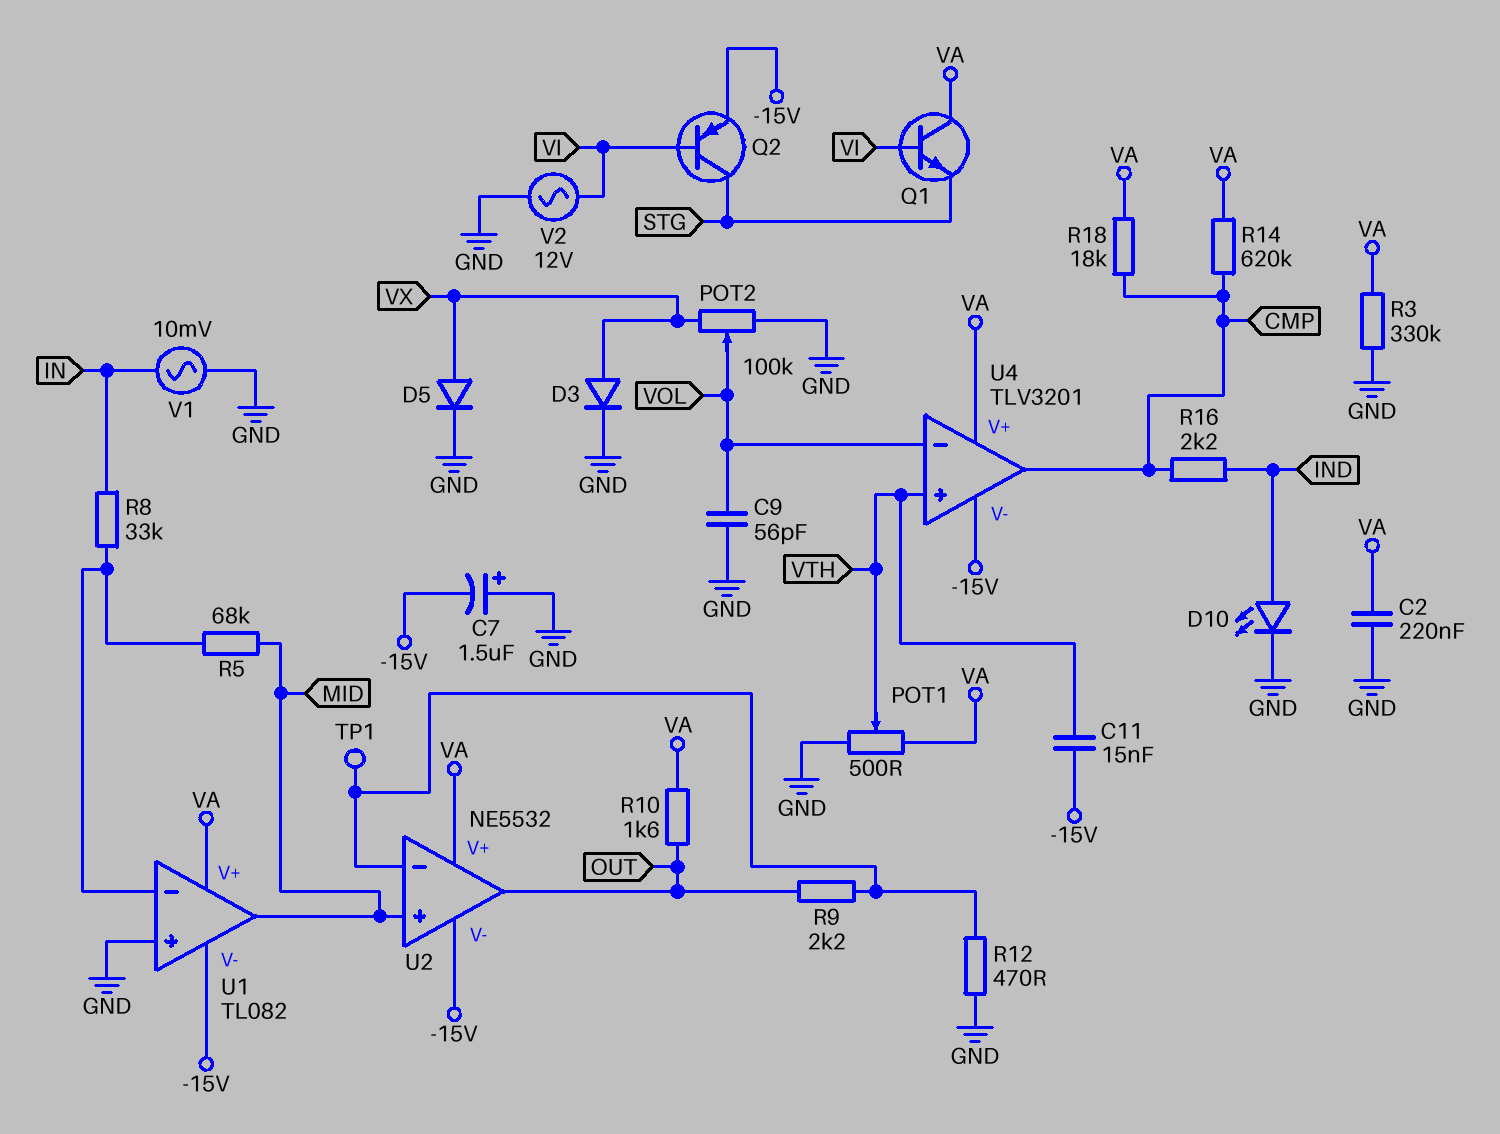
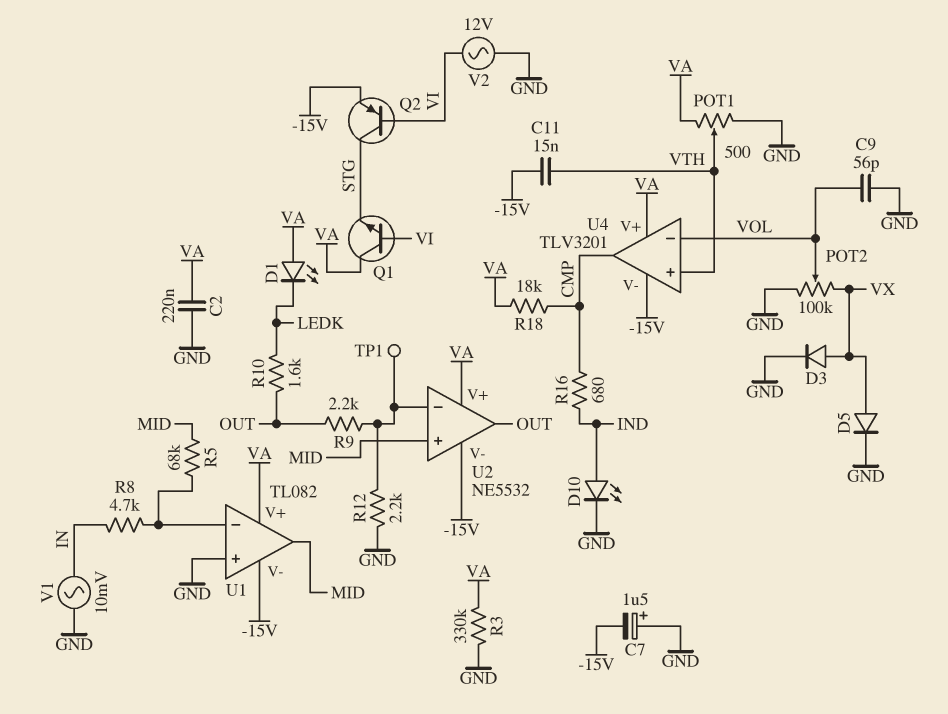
D1: none -> LED (A VA, K LEDK)
R8: 33k (IN, U1/in-) -> 4.7k (IN, U1/in-)
R10: 1.6k (OUT, VA) -> 1.6k (LEDK, OUT)
R12: 470 (GND, U2/in-) -> 2.2k (GND, U2/in-)
R14: 620k (CMP, VA) -> none
R16: 2.2k (CMP, IND) -> 680 (CMP, IND)

